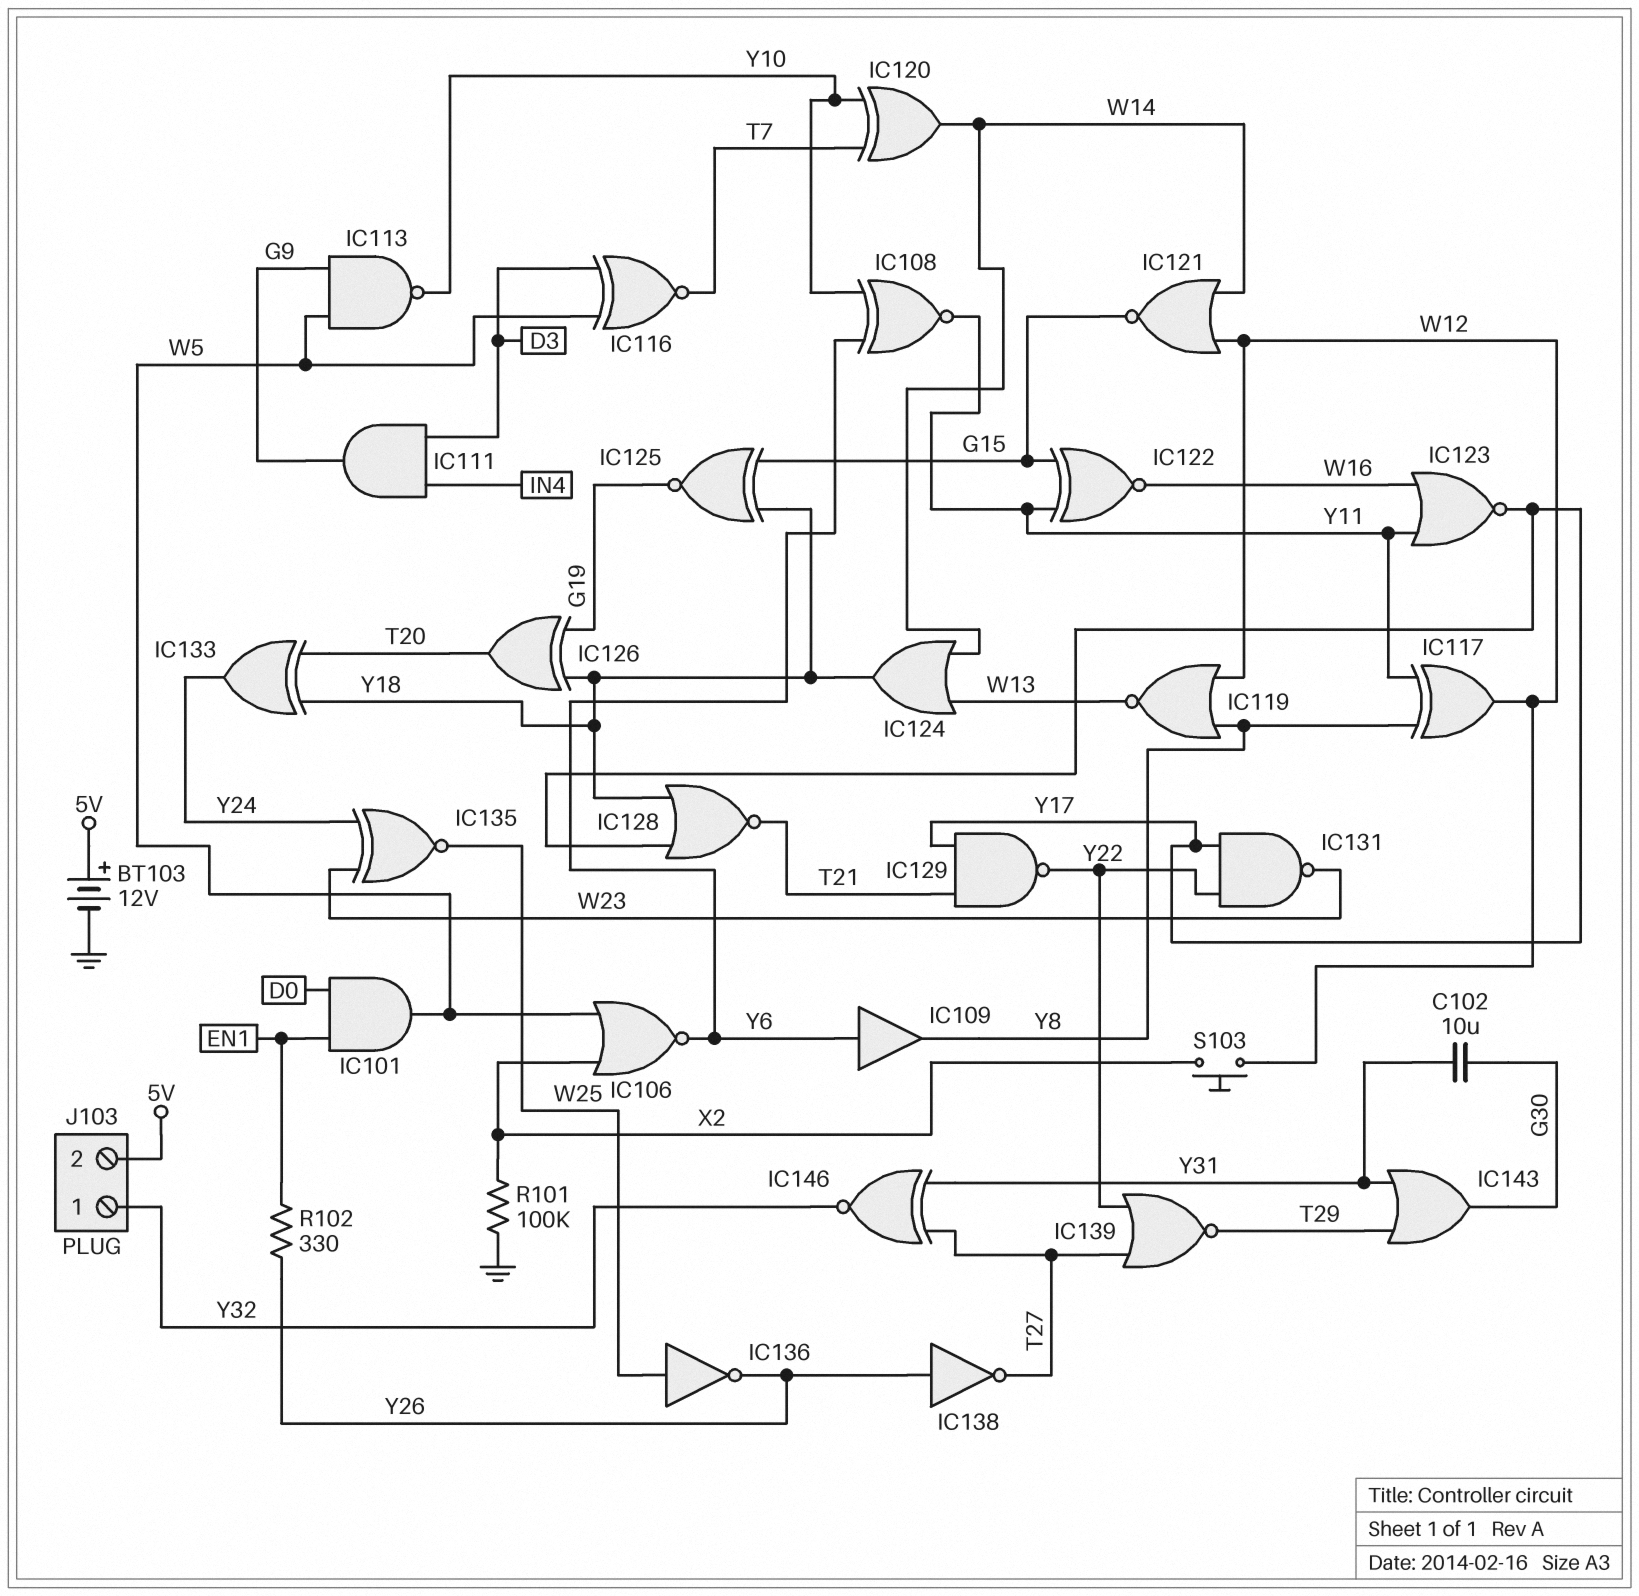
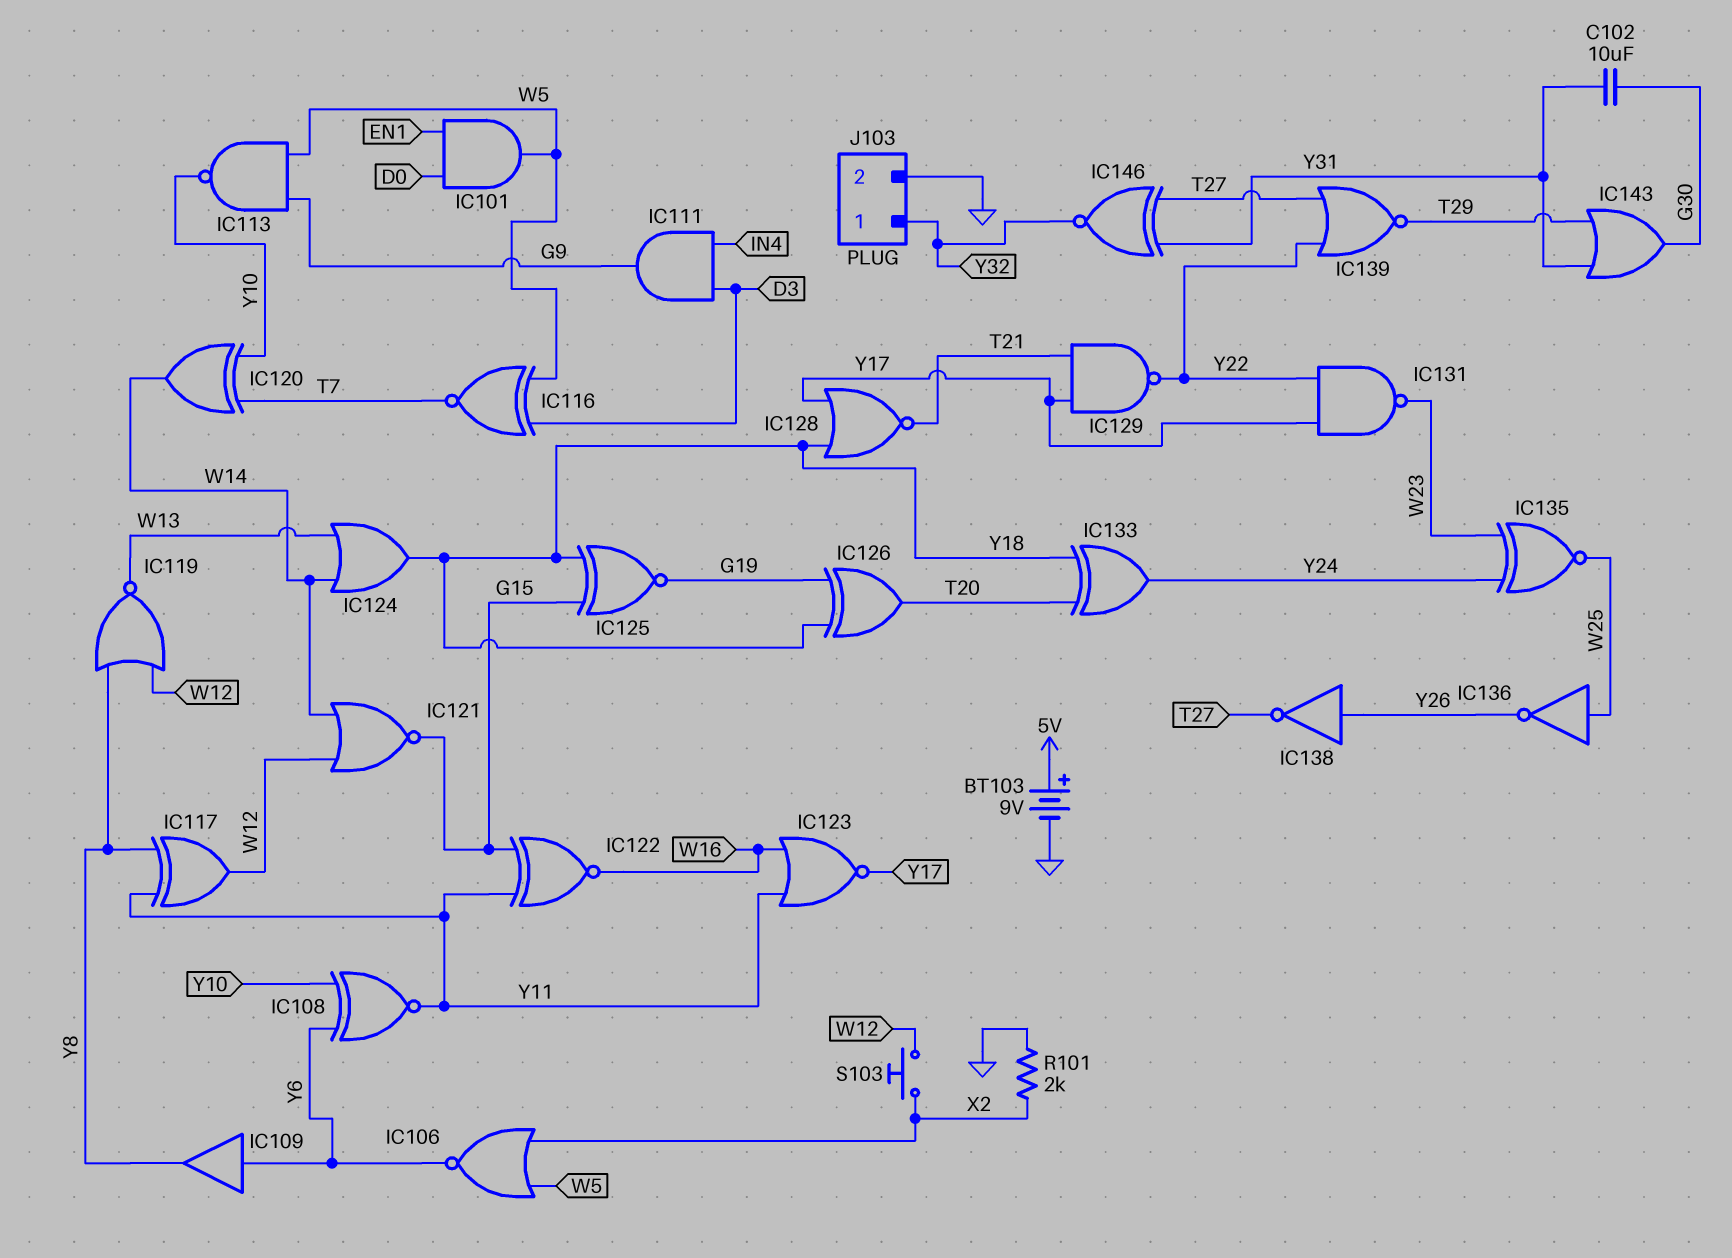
BT103: 12V (plus 5V, minus GND) -> 9V (plus 5V, minus GND)
J103 pin 2: 5V -> GND
R101: 100k (GND, X2) -> 2k (GND, X2)
R102: 330 (EN1, Y26) -> none

